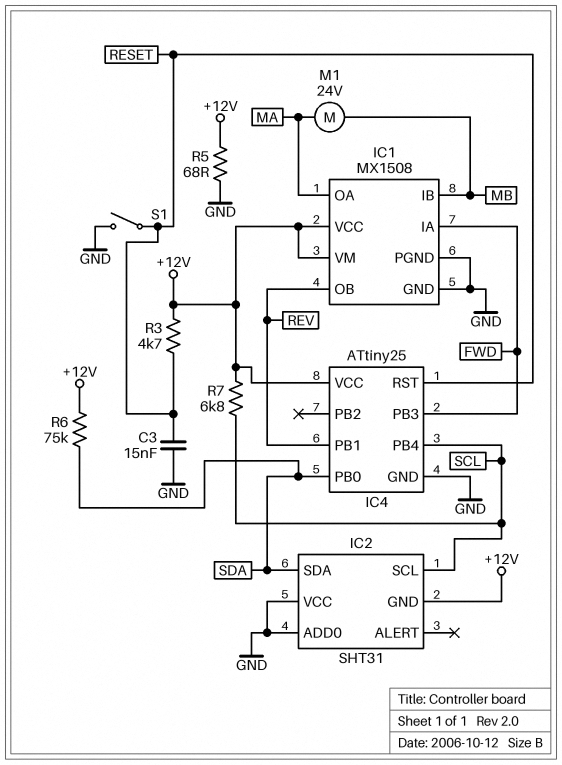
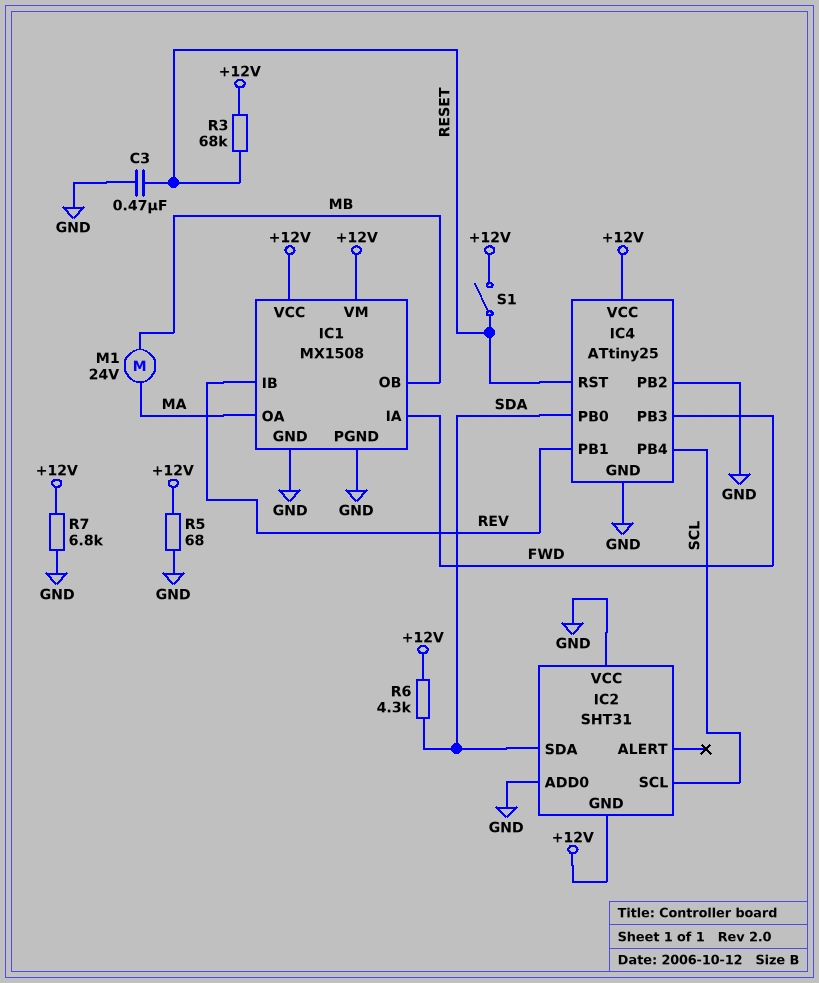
C3: 15nF (GND, RESET) -> 470nF (GND, RESET)
IC1 pin IB: MB -> REV
IC1 pin OB: REV -> MB
IC4 pin PB2: none -> GND
R3: 4.7k (+12V, RESET) -> 68k (+12V, RESET)
R6: 75k (+12V, SDA) -> 4.3k (+12V, SDA)
R7: 6.8k (+12V, SCL) -> 6.8k (+12V, GND)
S1: switch (GND, RESET) -> switch (+12V, RESET)

